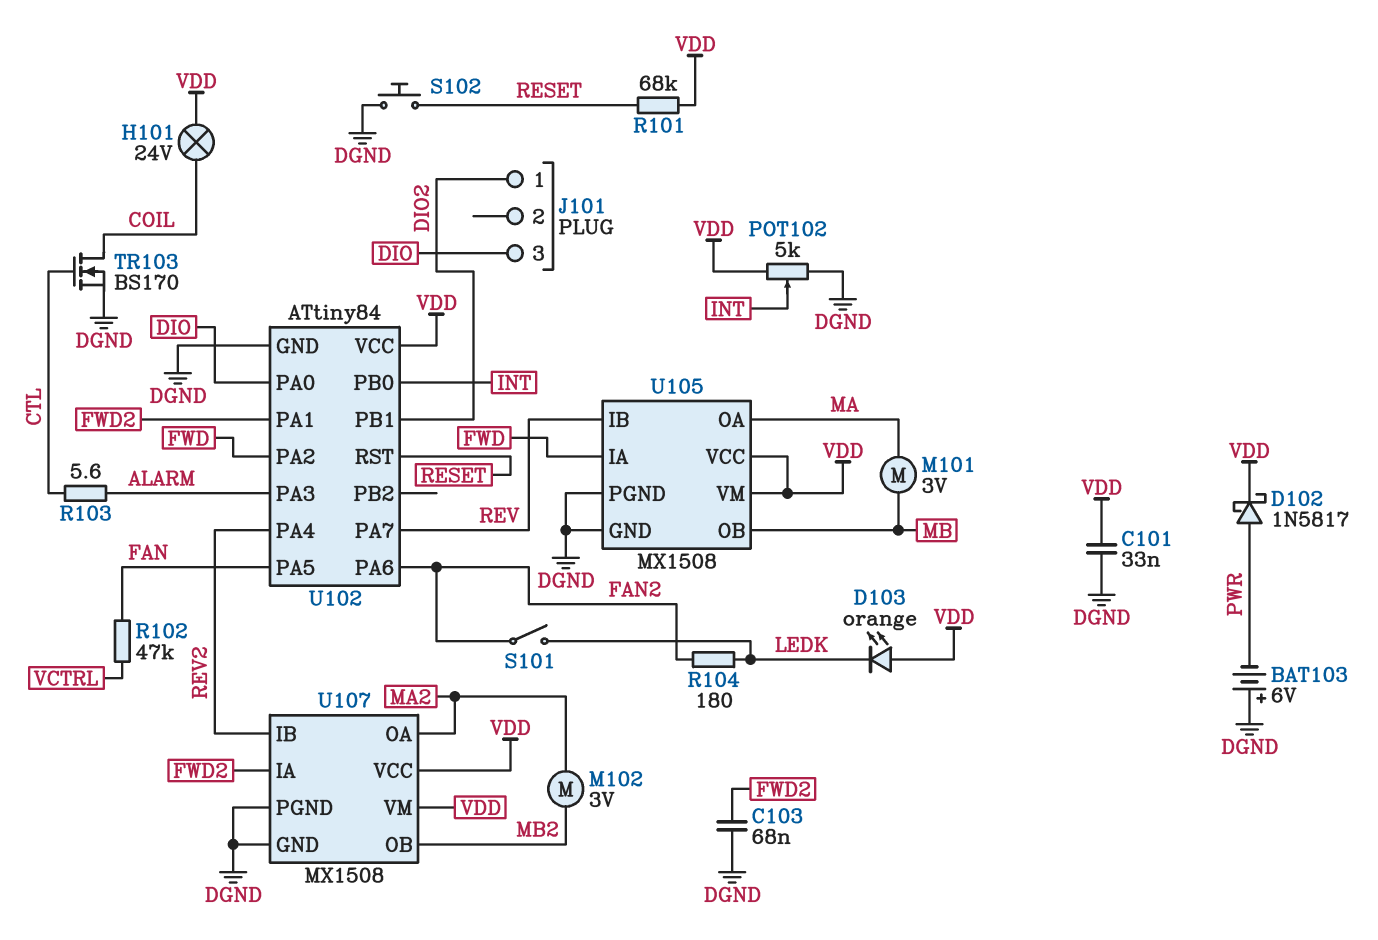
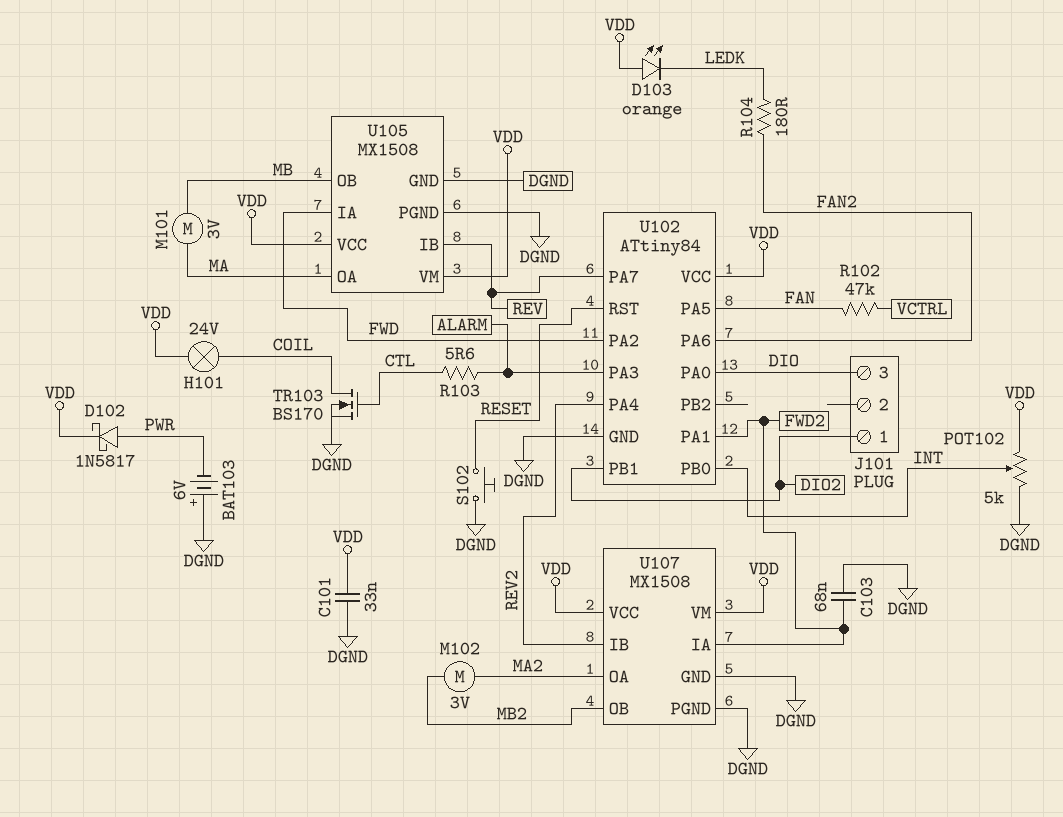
R101: 68k (RESET, VDD) -> none
S101: switch (FAN2, LEDK) -> none

